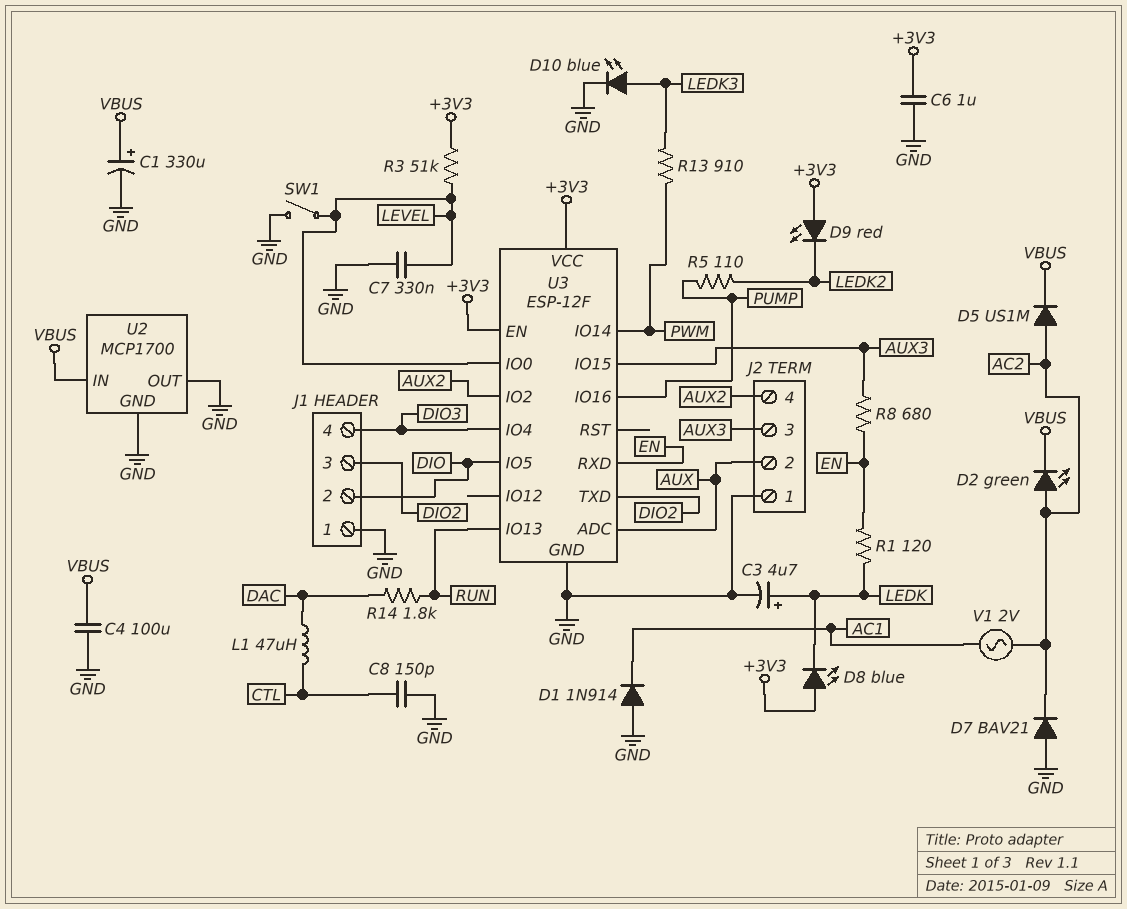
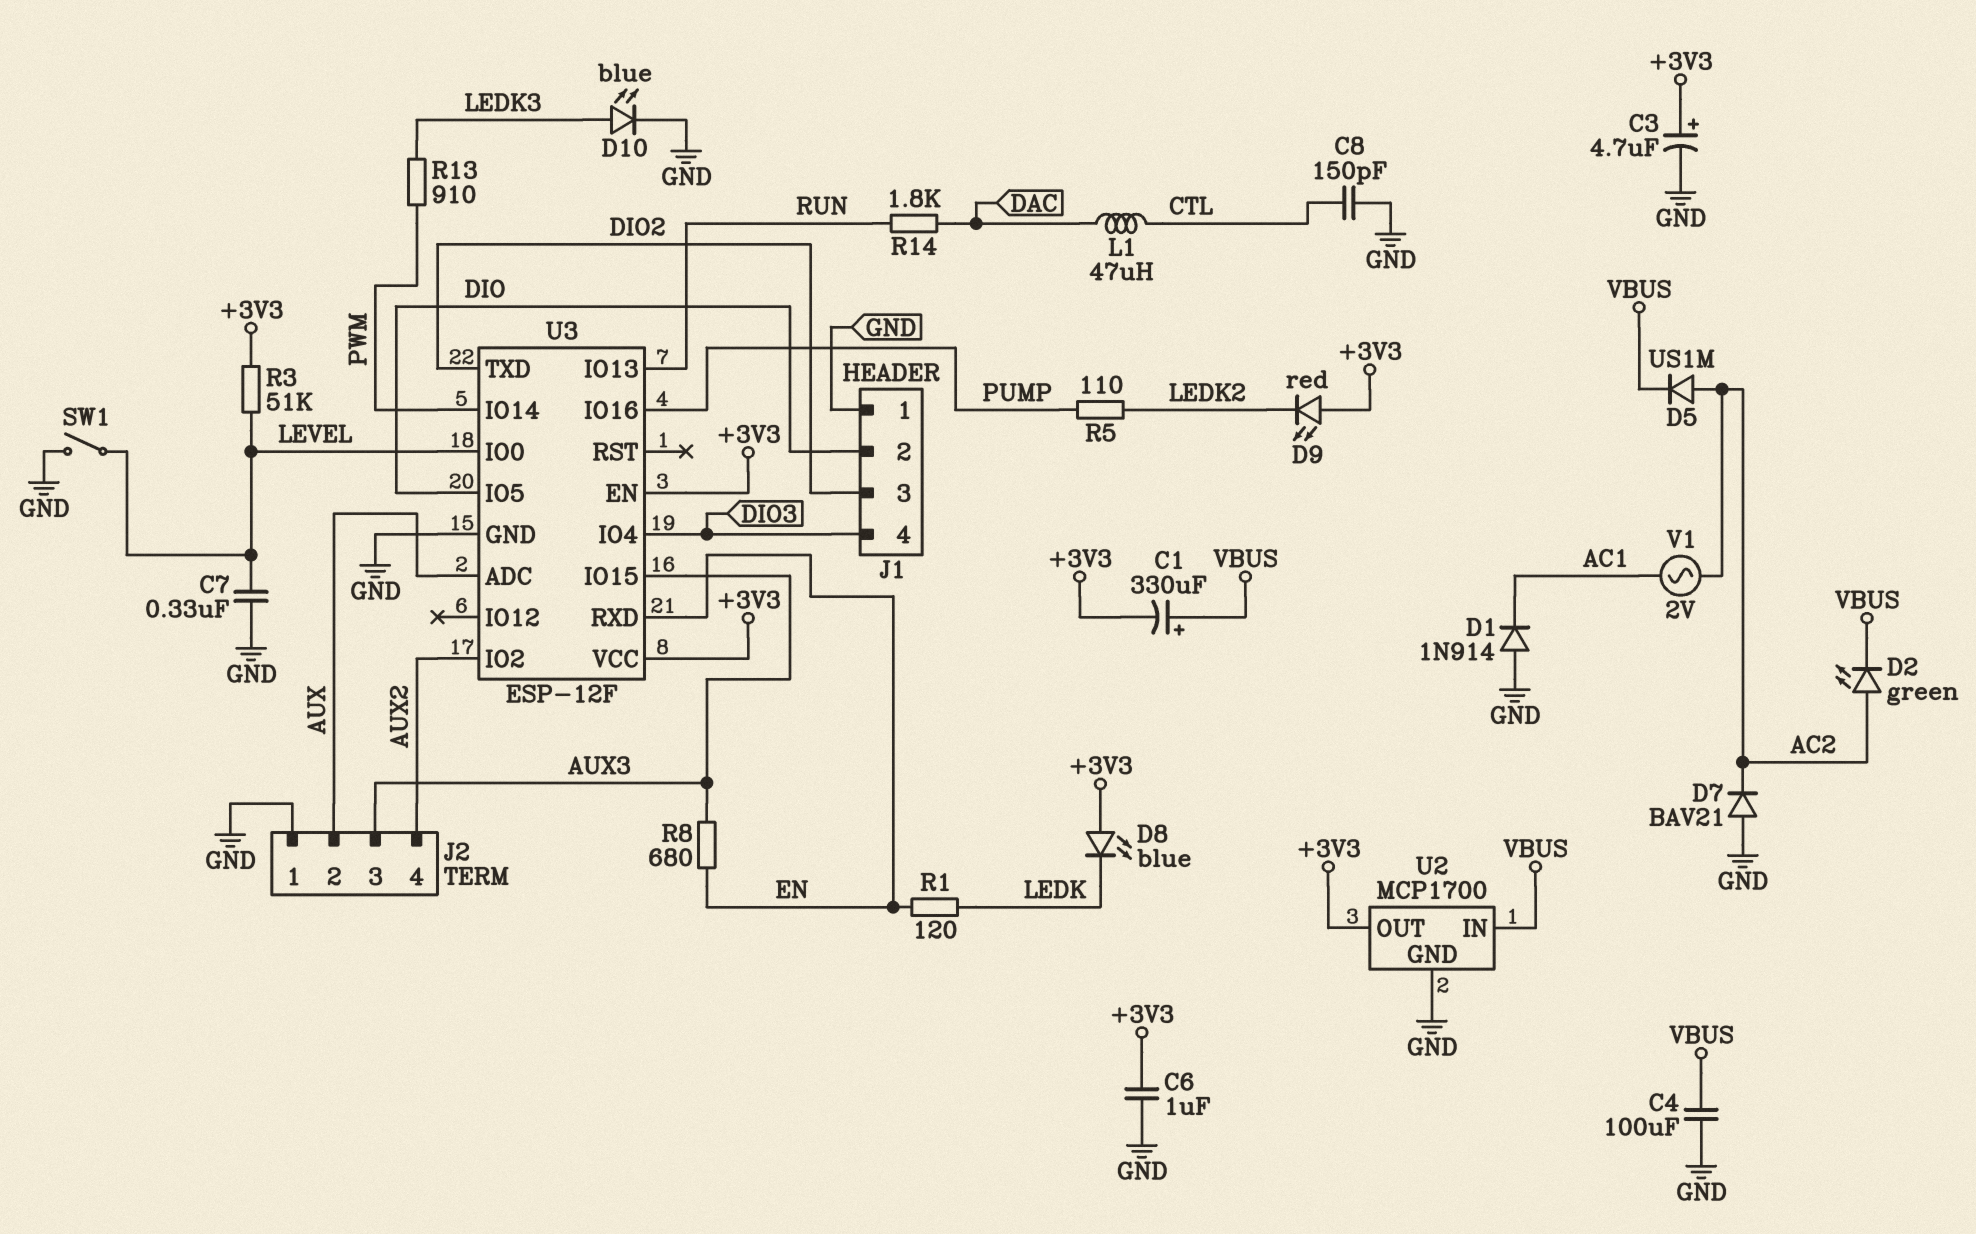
C1: 330uF (plus VBUS, minus GND) -> 330uF (plus VBUS, minus +3V3)
C3: 4.7uF (plus LEDK, minus GND) -> 4.7uF (plus +3V3, minus GND)
U2 pin OUT: GND -> +3V3

